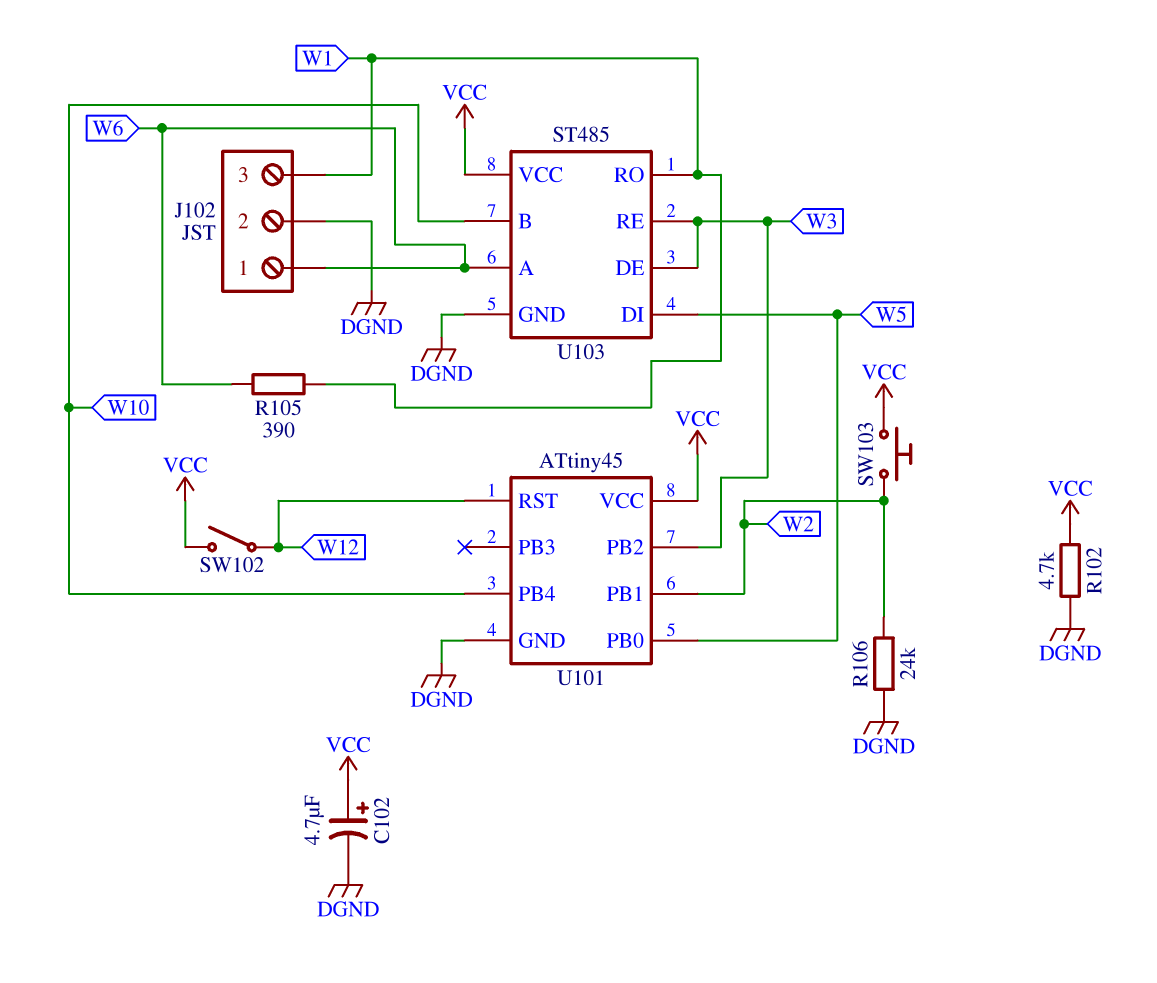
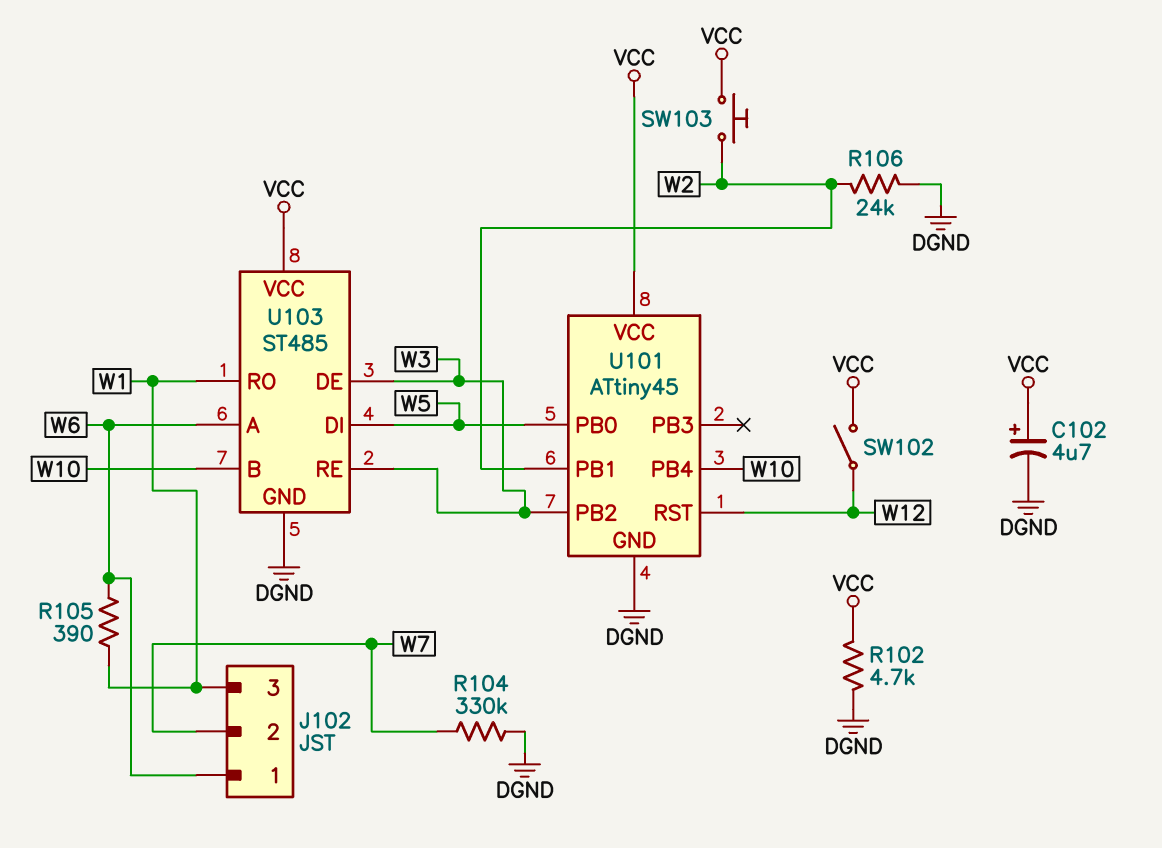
J102 pin 2: DGND -> W7
R104: none -> 330k (DGND, W7)

